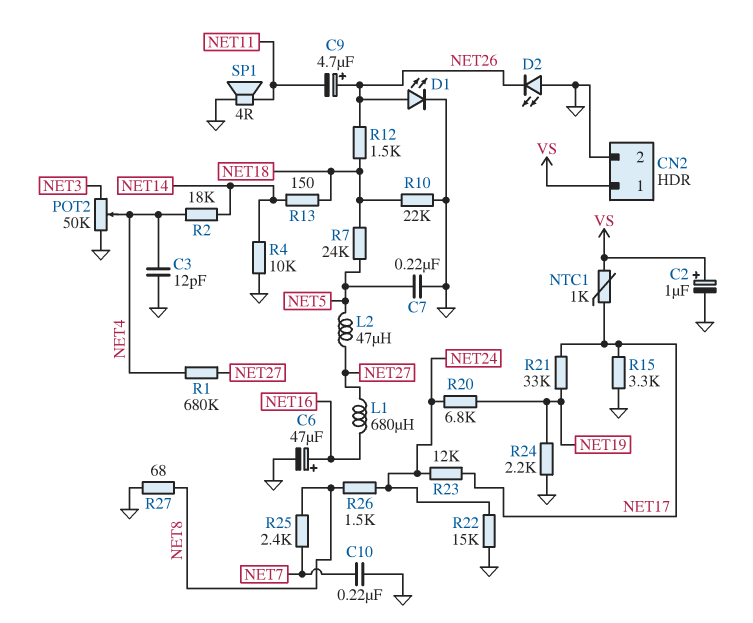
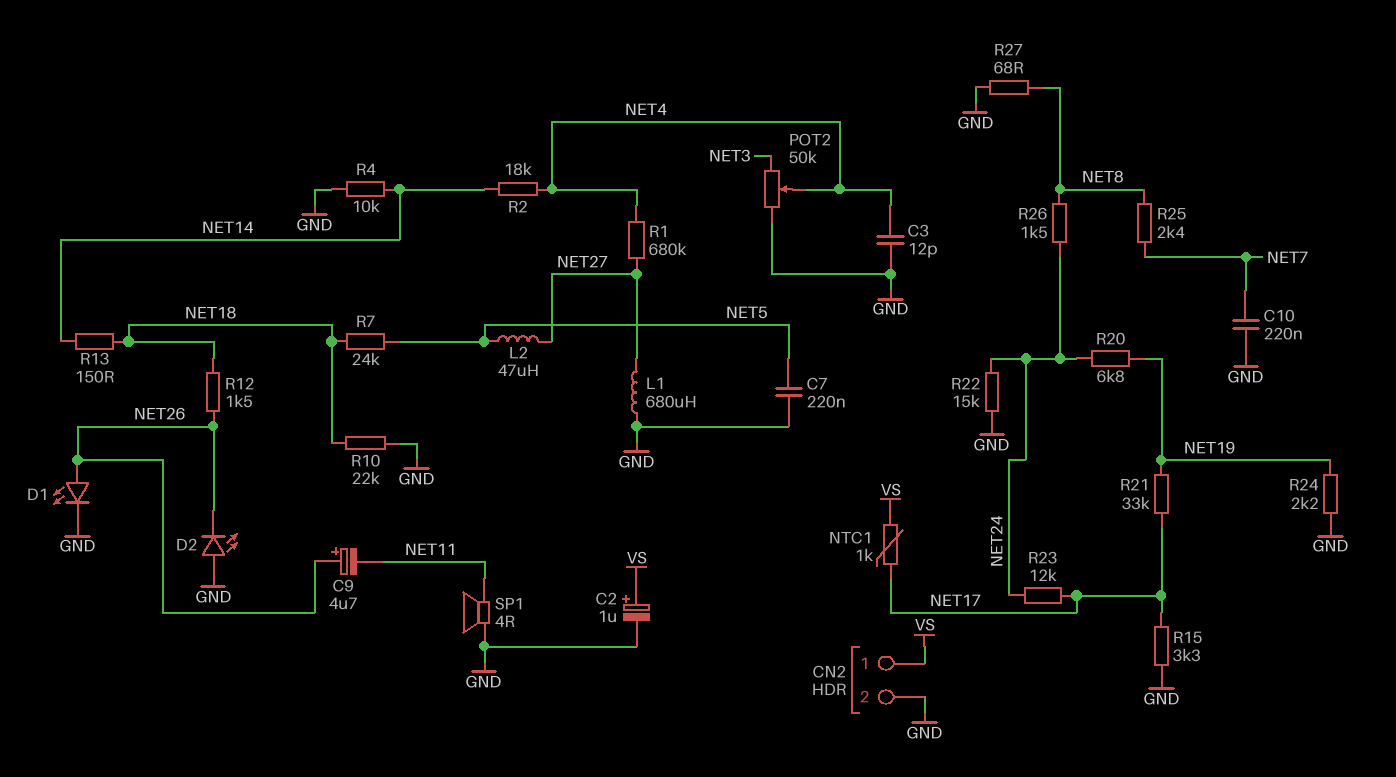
C6: 47uF (plus NET16, minus GND) -> none
L1: 680uH (NET16, NET27) -> 680uH (GND, NET27)

